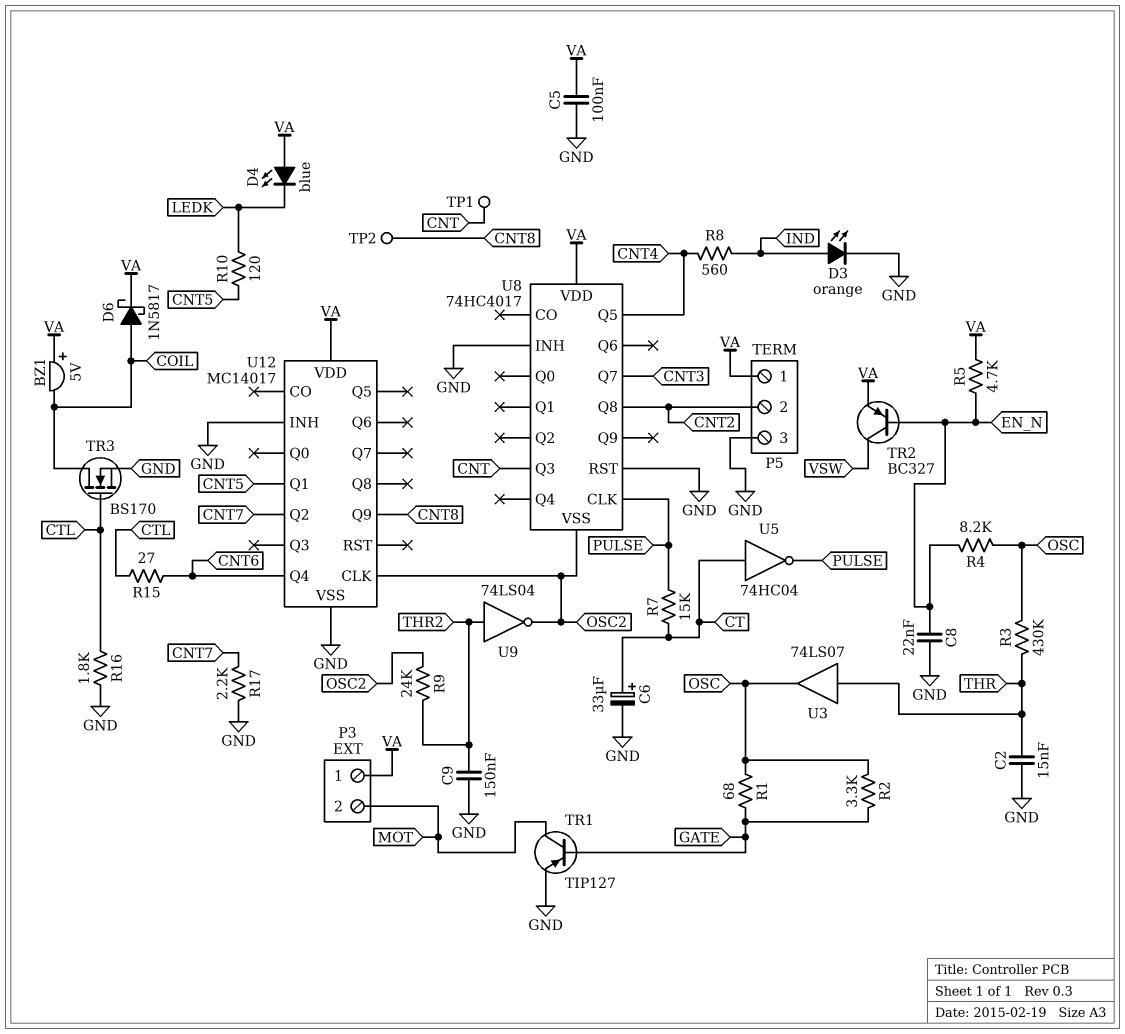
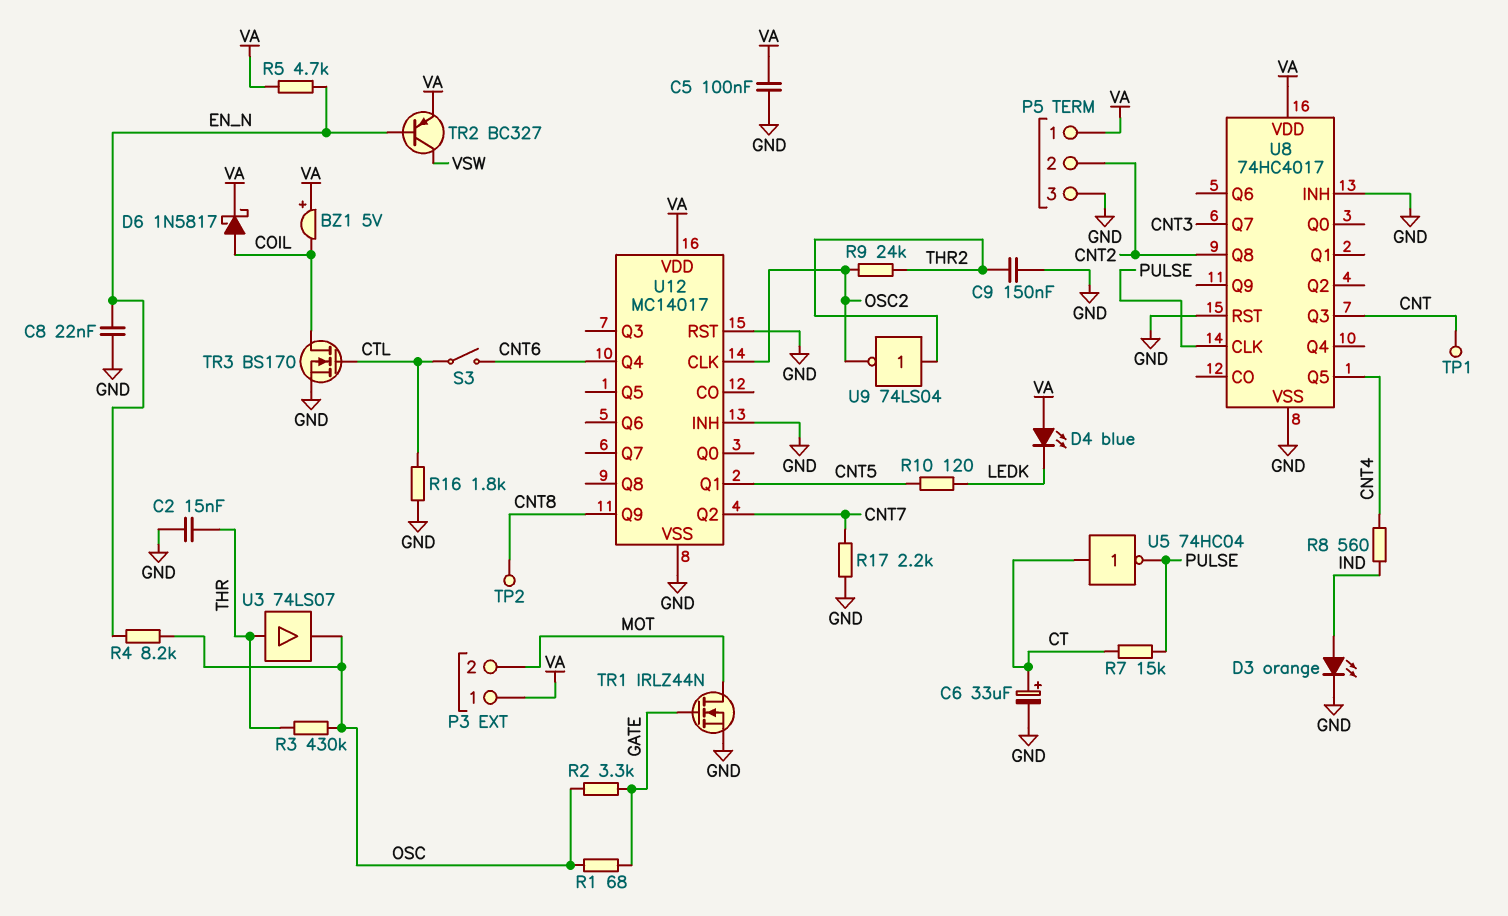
R15: 27 (CNT6, CTL) -> none
S3: none -> switch (CNT6, CTL)
TR1: PNP TIP127 (B GATE, C MOT, E GND) -> NMOS IRLZ44N (G GATE, D MOT, S GND)
U8 pin VSS: OSC2 -> GND
U12 pin RST: none -> GND

